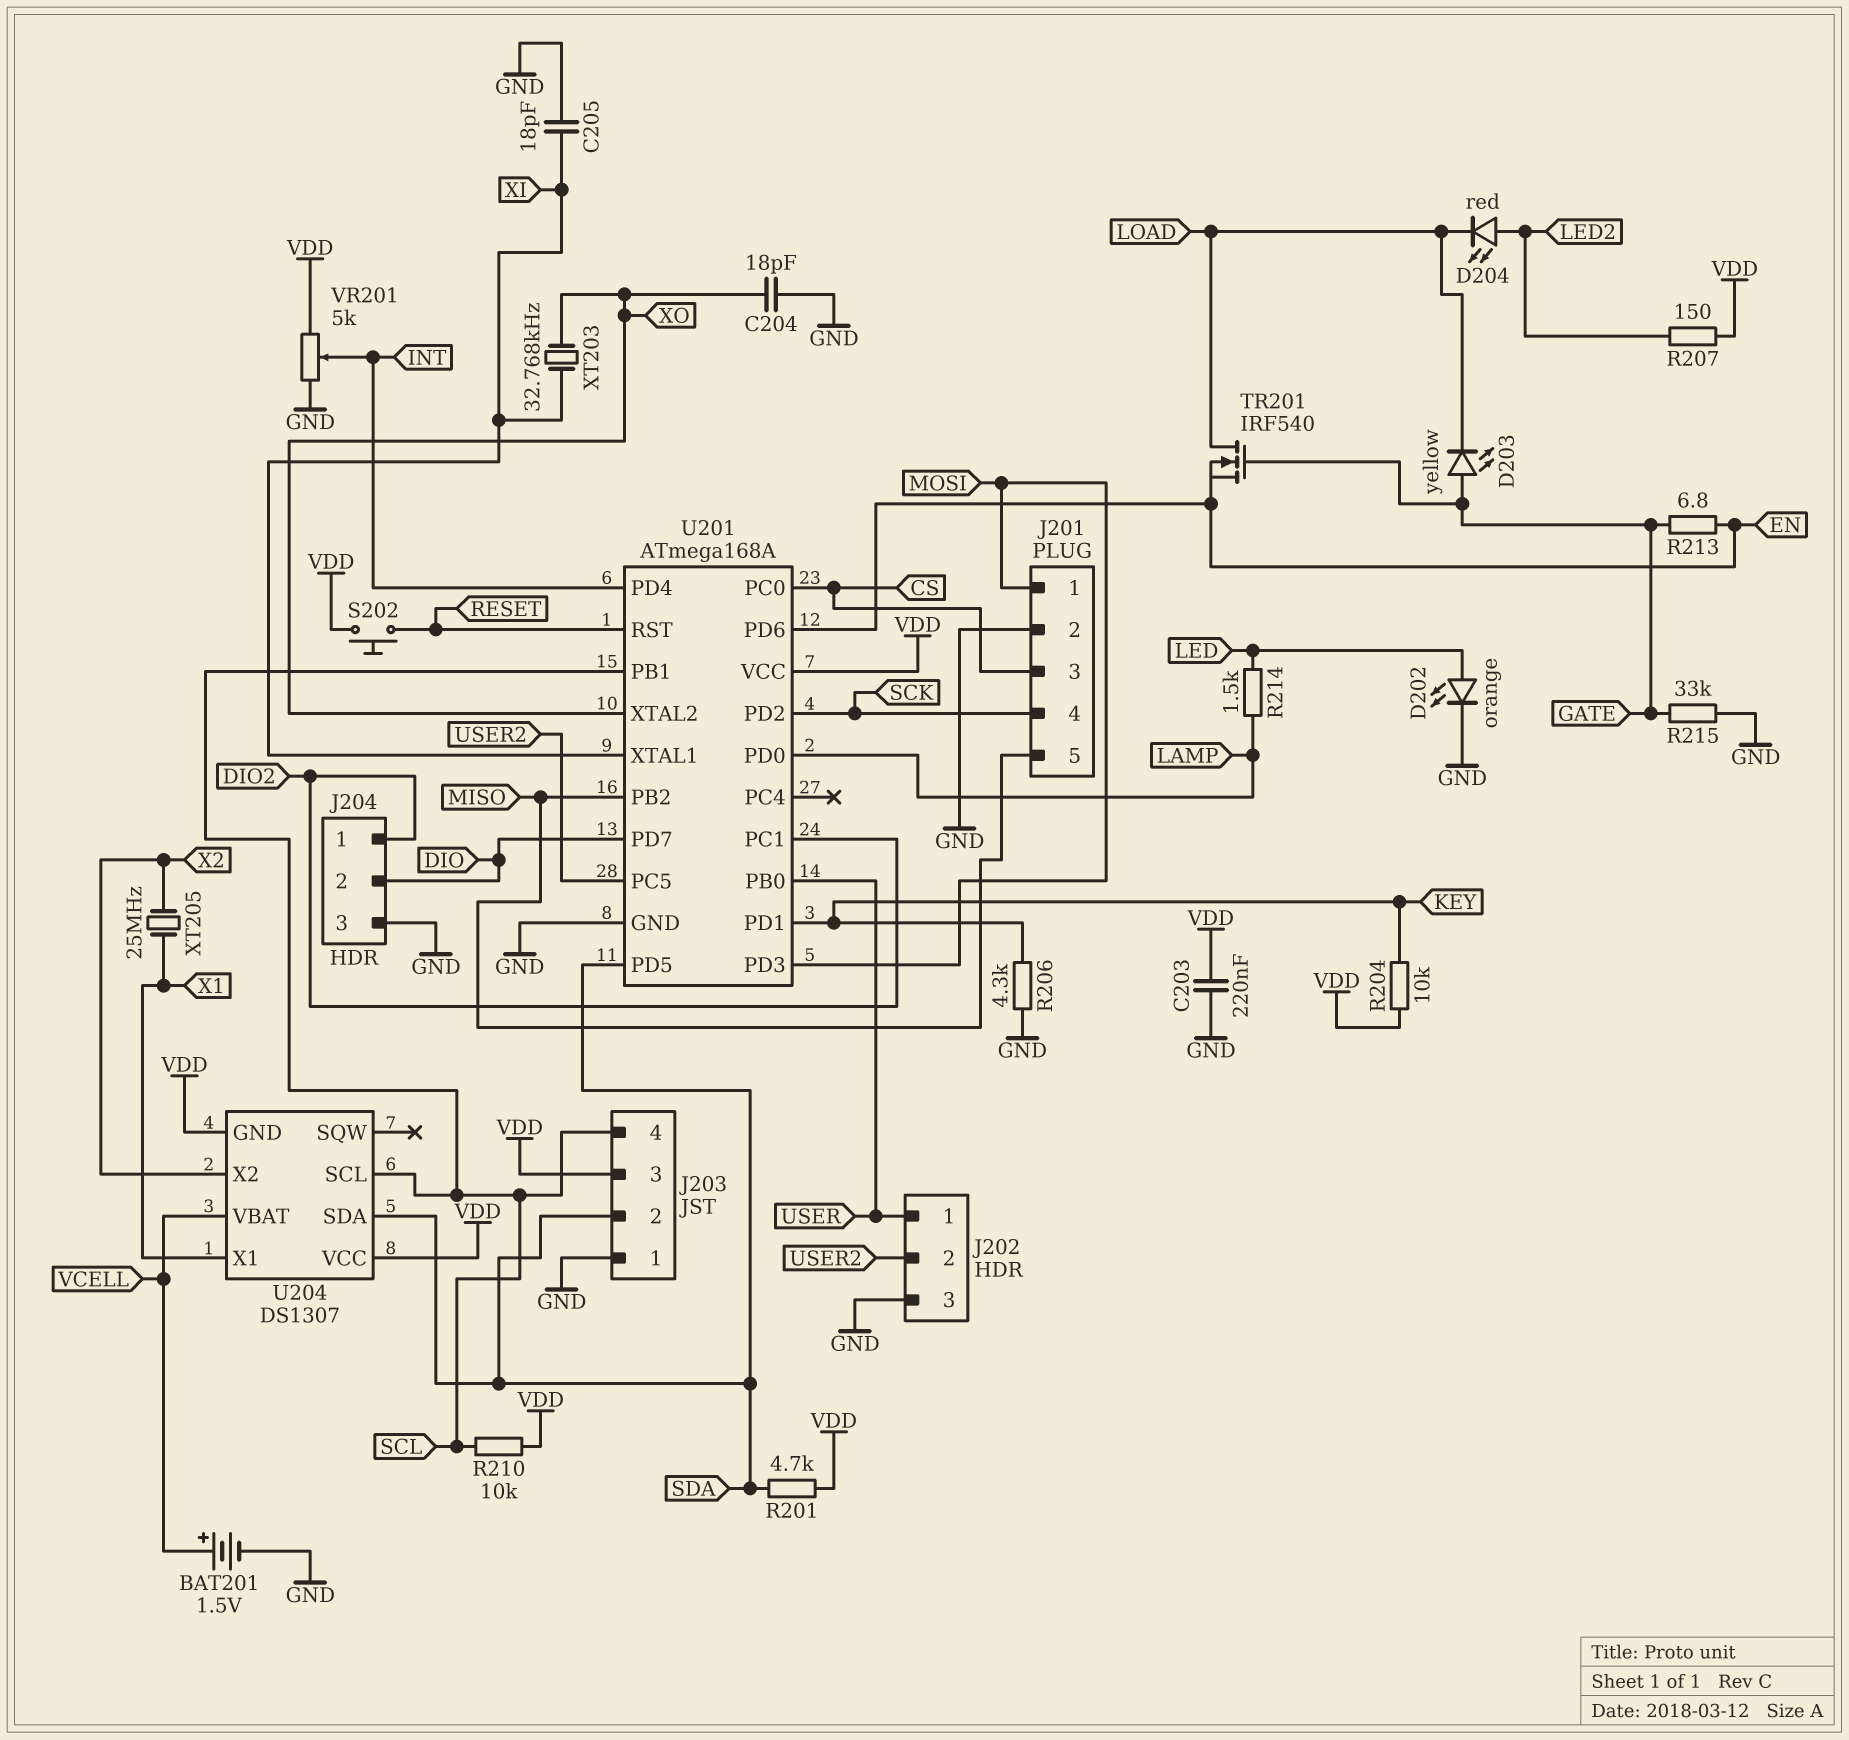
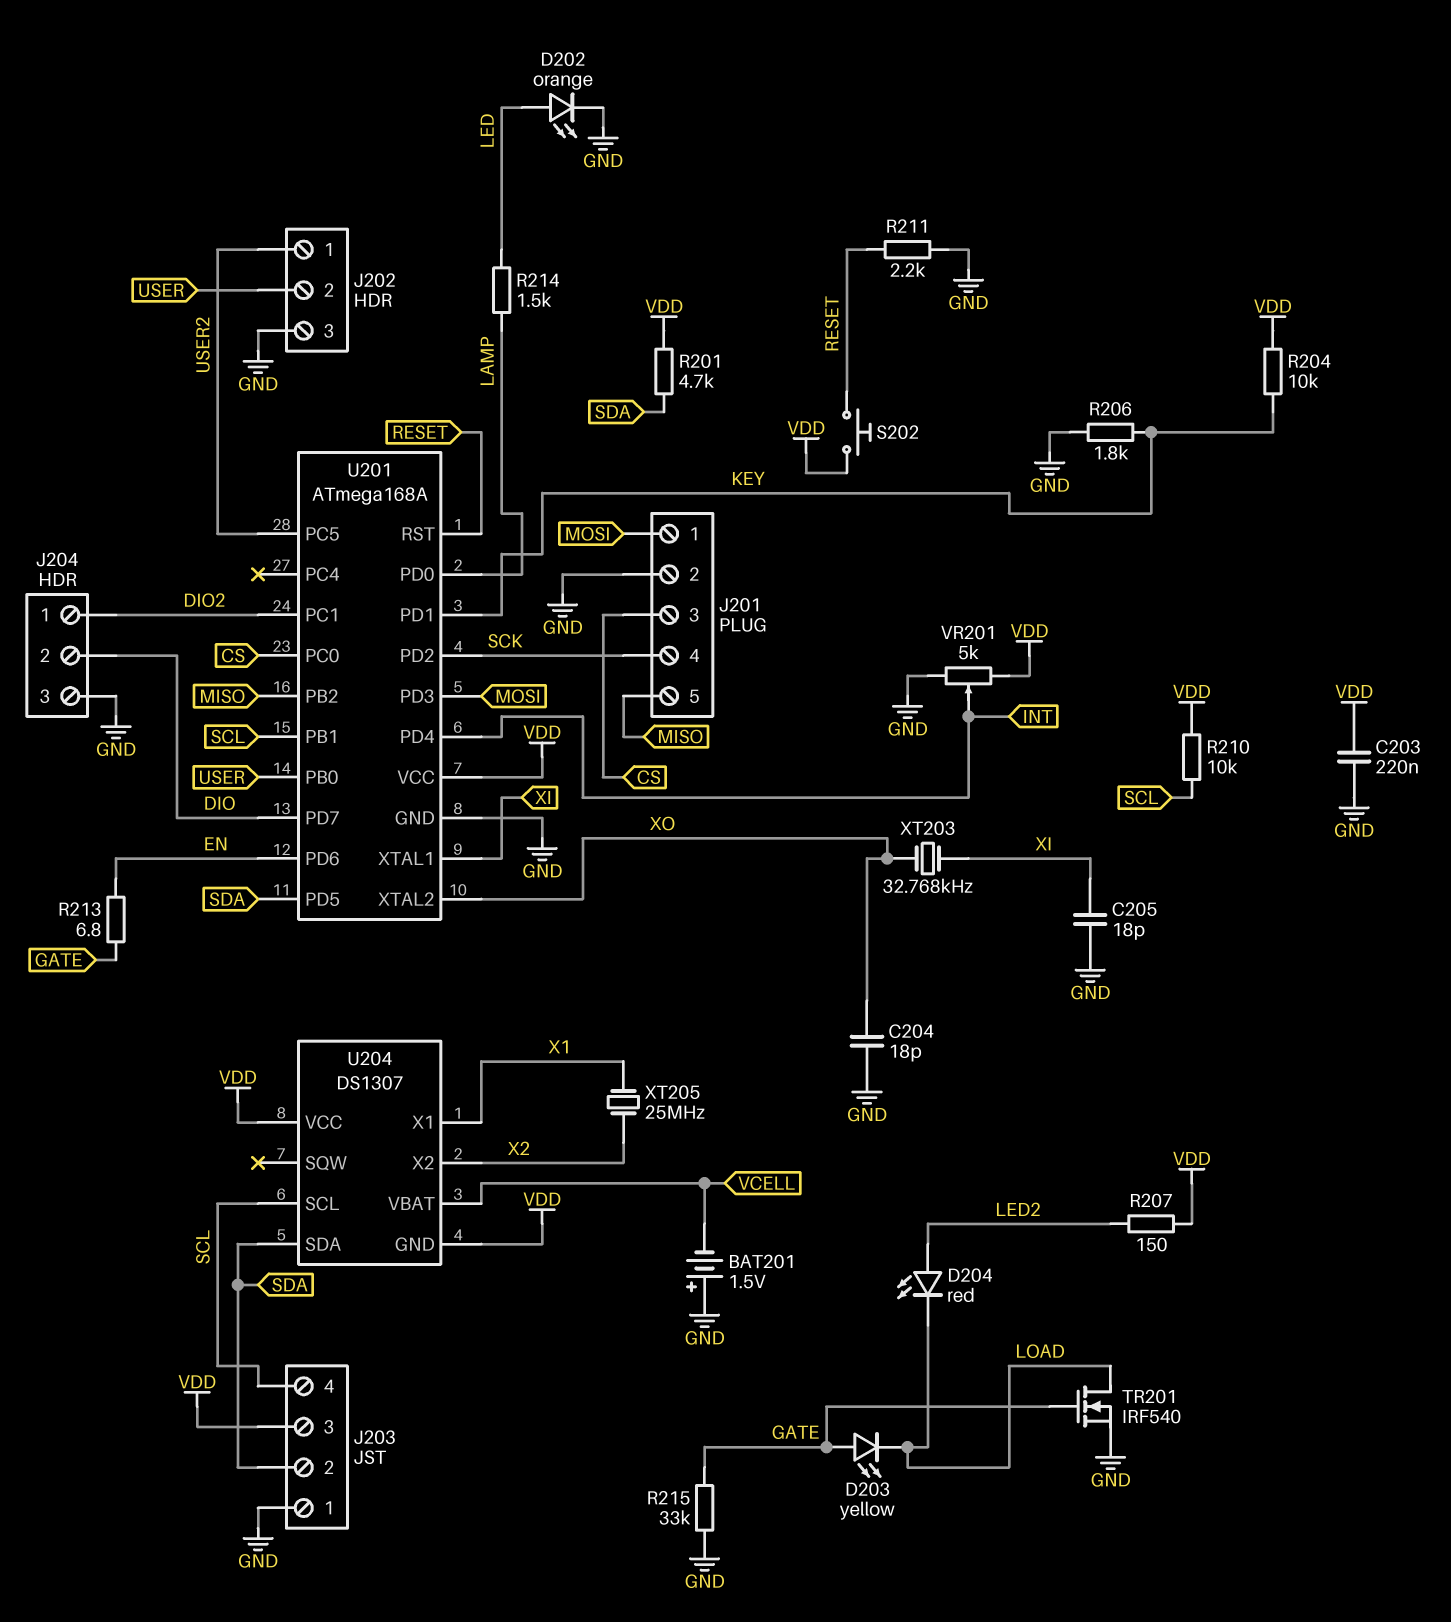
BAT201: 1.5V (plus VCELL, minus GND) -> 1.5V (plus GND, minus VCELL)
J202 pin 1: USER -> USER2
J202 pin 2: USER2 -> USER
R206: 4.3k (GND, KEY) -> 1.8k (GND, KEY)
R211: none -> 2.2k (GND, RESET)
TR201: NMOS IRF540 (G GATE, D LOAD, S EN) -> NMOS IRF540 (G GATE, D LOAD, S GND)

